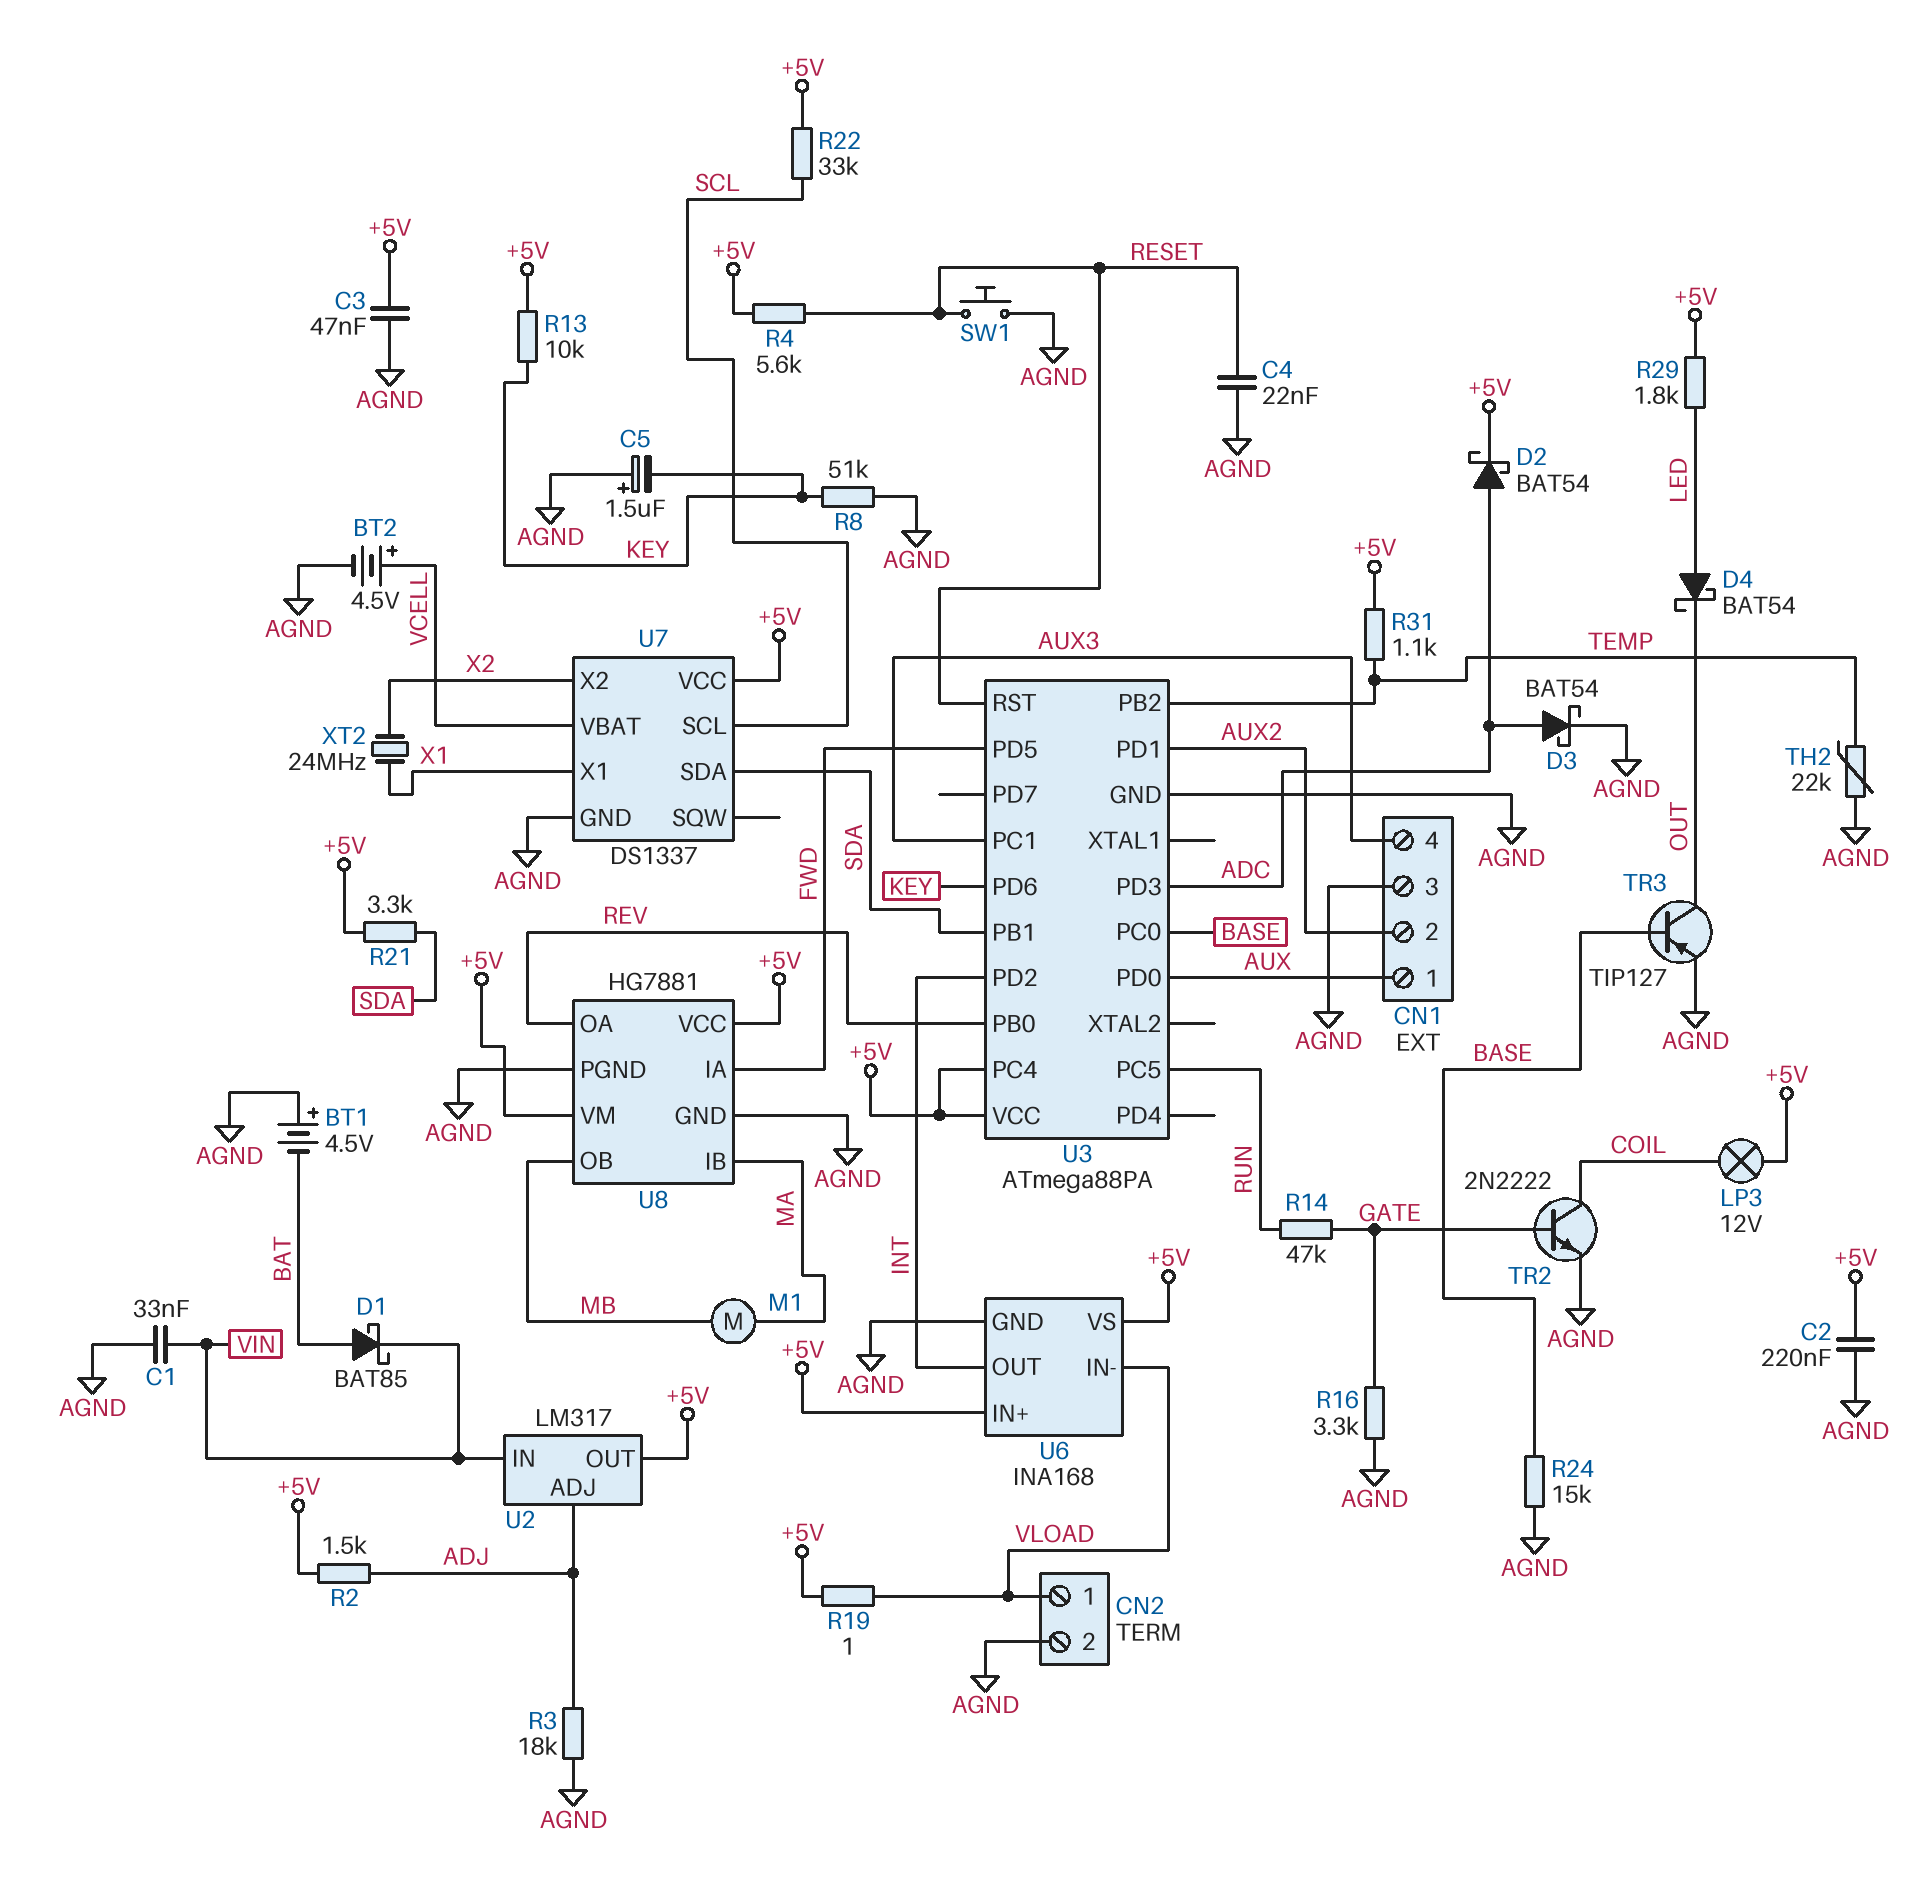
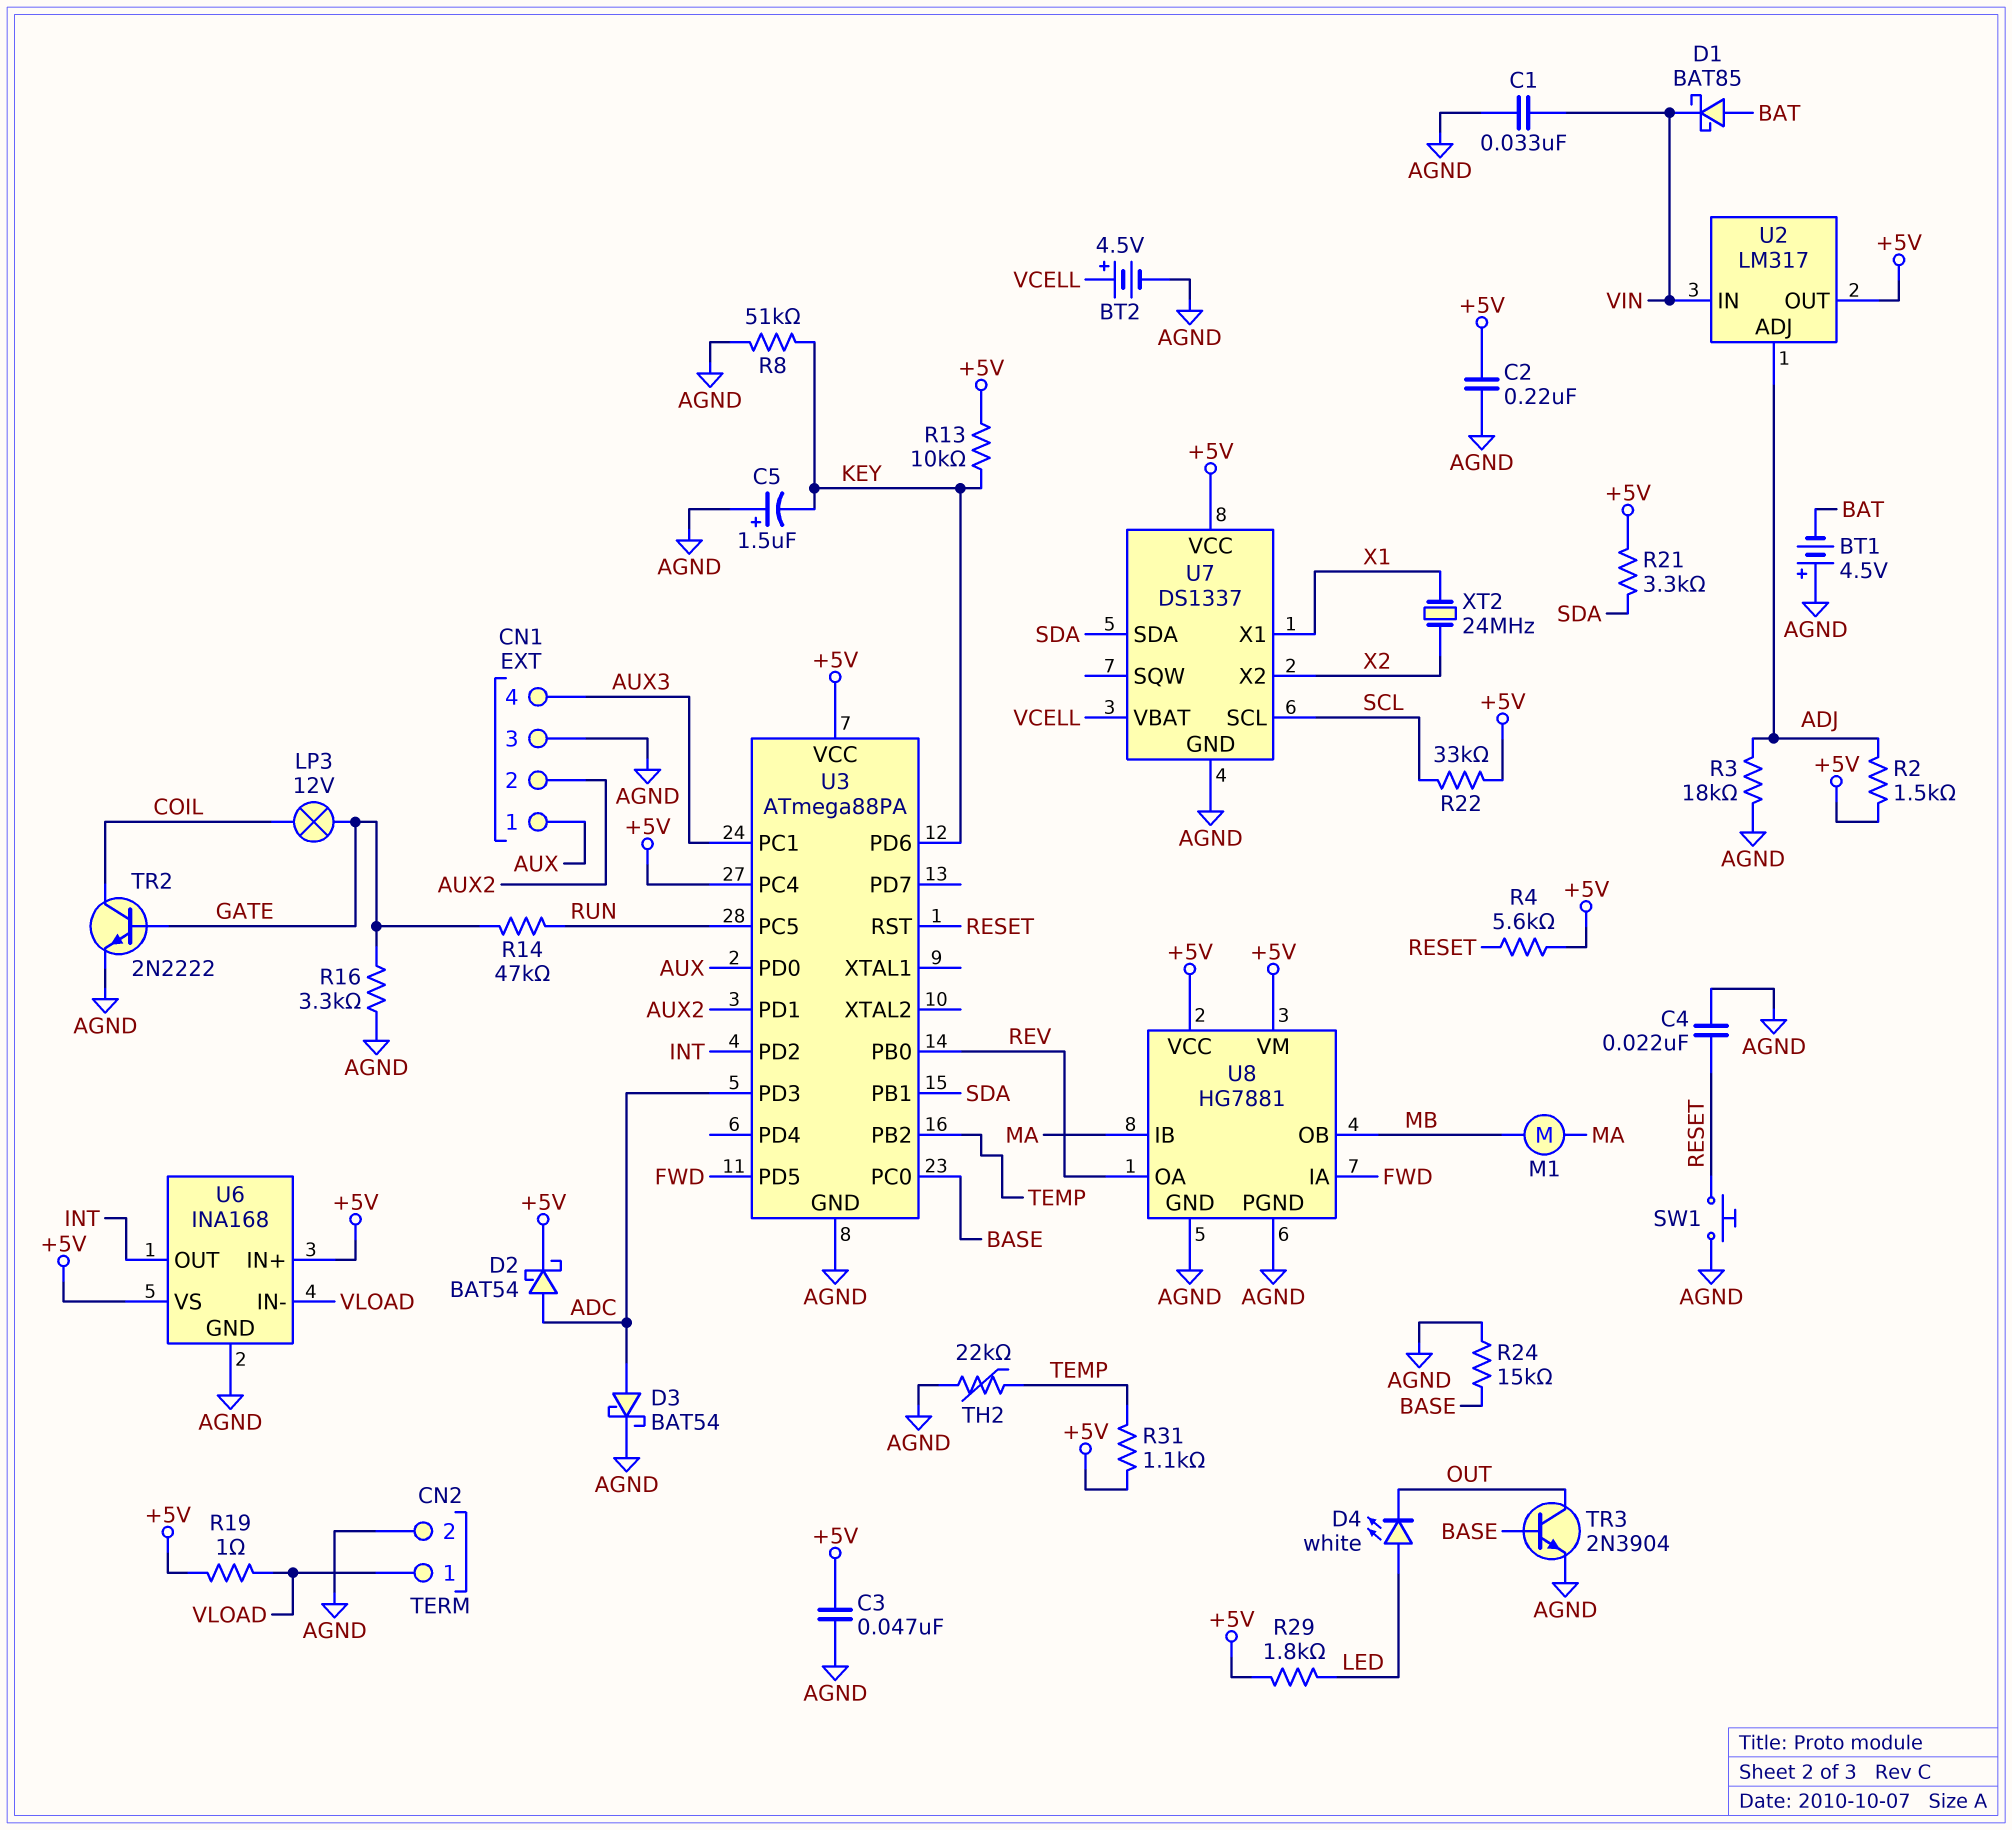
D4: schottky BAT54 (A LED, K OUT) -> LED white (A LED, K OUT)
LP3: lamp 12V (+5V, COIL) -> lamp 12V (COIL, GATE)
TR3: PNP TIP127 (B BASE, C OUT, E AGND) -> NPN 2N3904 (B BASE, C OUT, E AGND)

